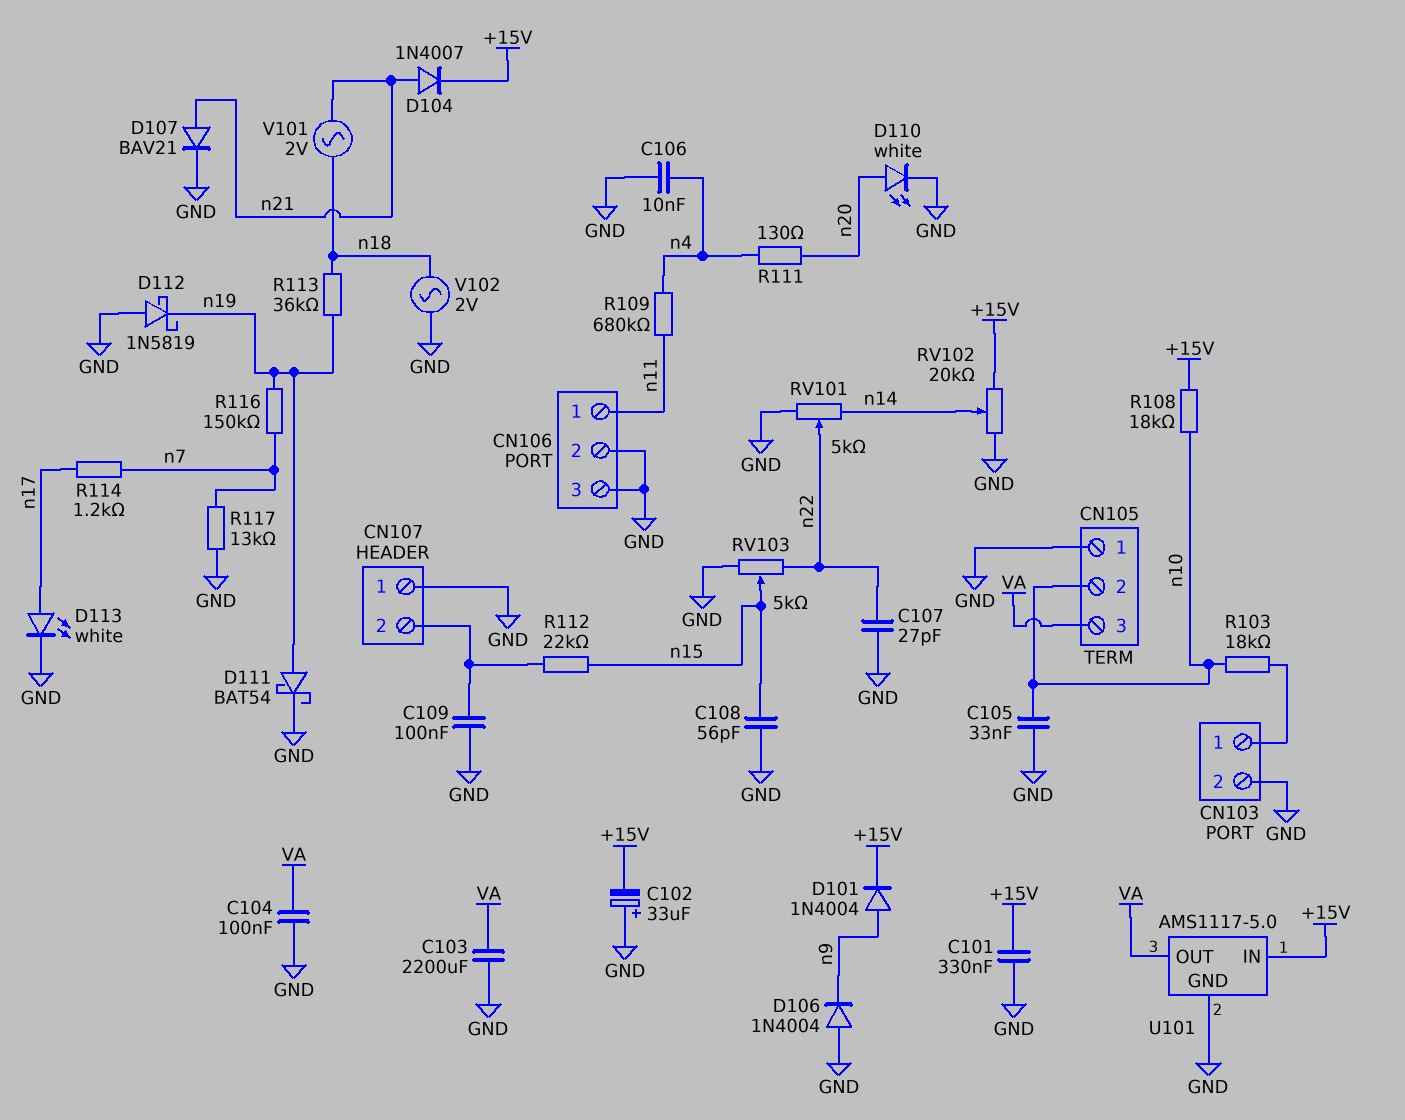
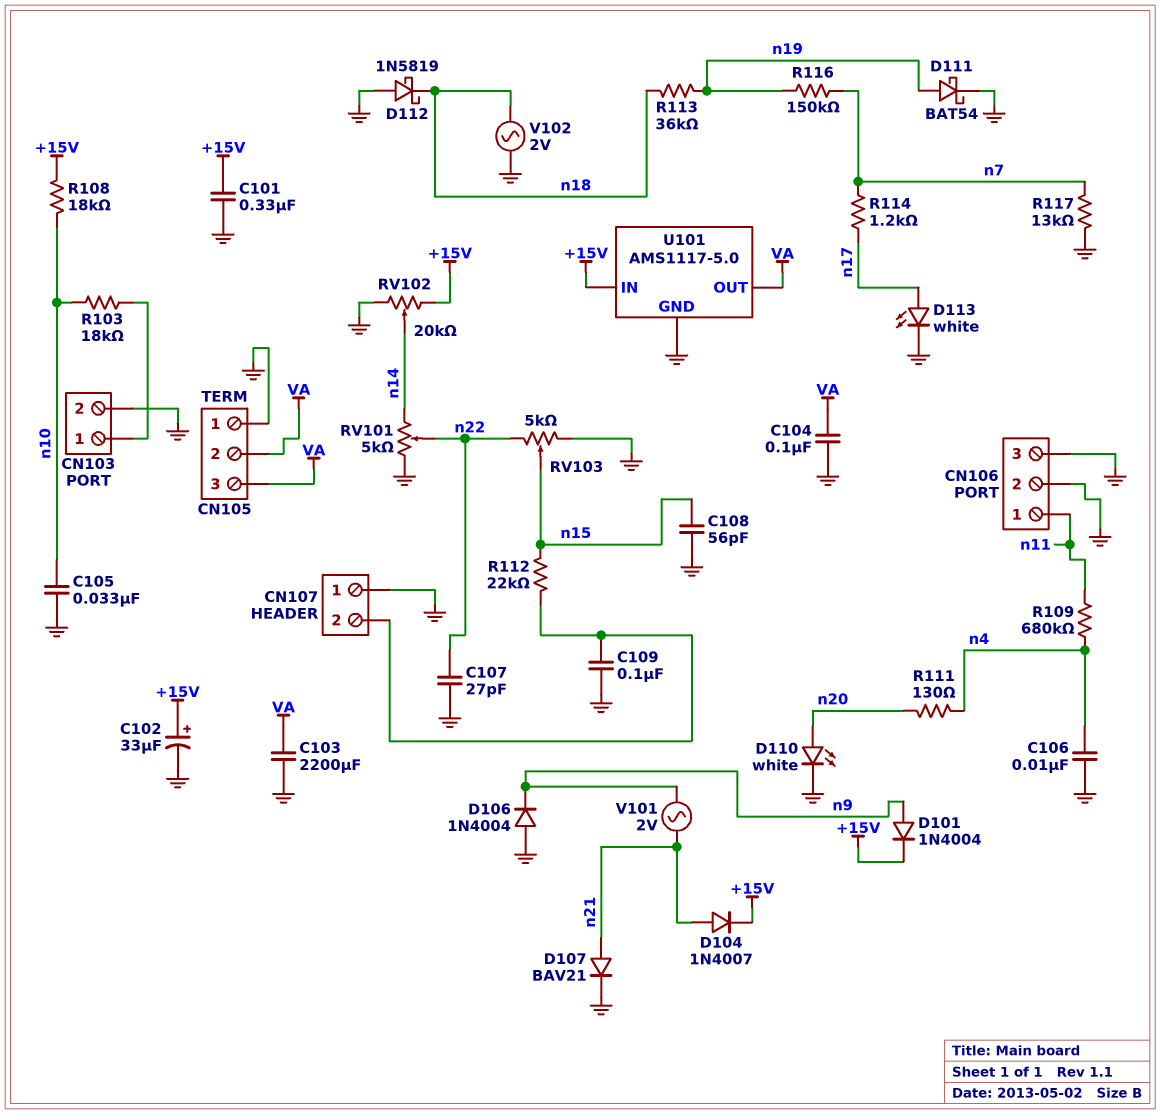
C102: 33uF (plus GND, minus +15V) -> 33uF (plus +15V, minus GND)
CN105 pin 2: n10 -> VA
D112: schottky 1N5819 (A GND, K n19) -> schottky 1N5819 (A GND, K n18)
V101: AC 2V (n18, n21) -> AC 2V (n9, n21)

